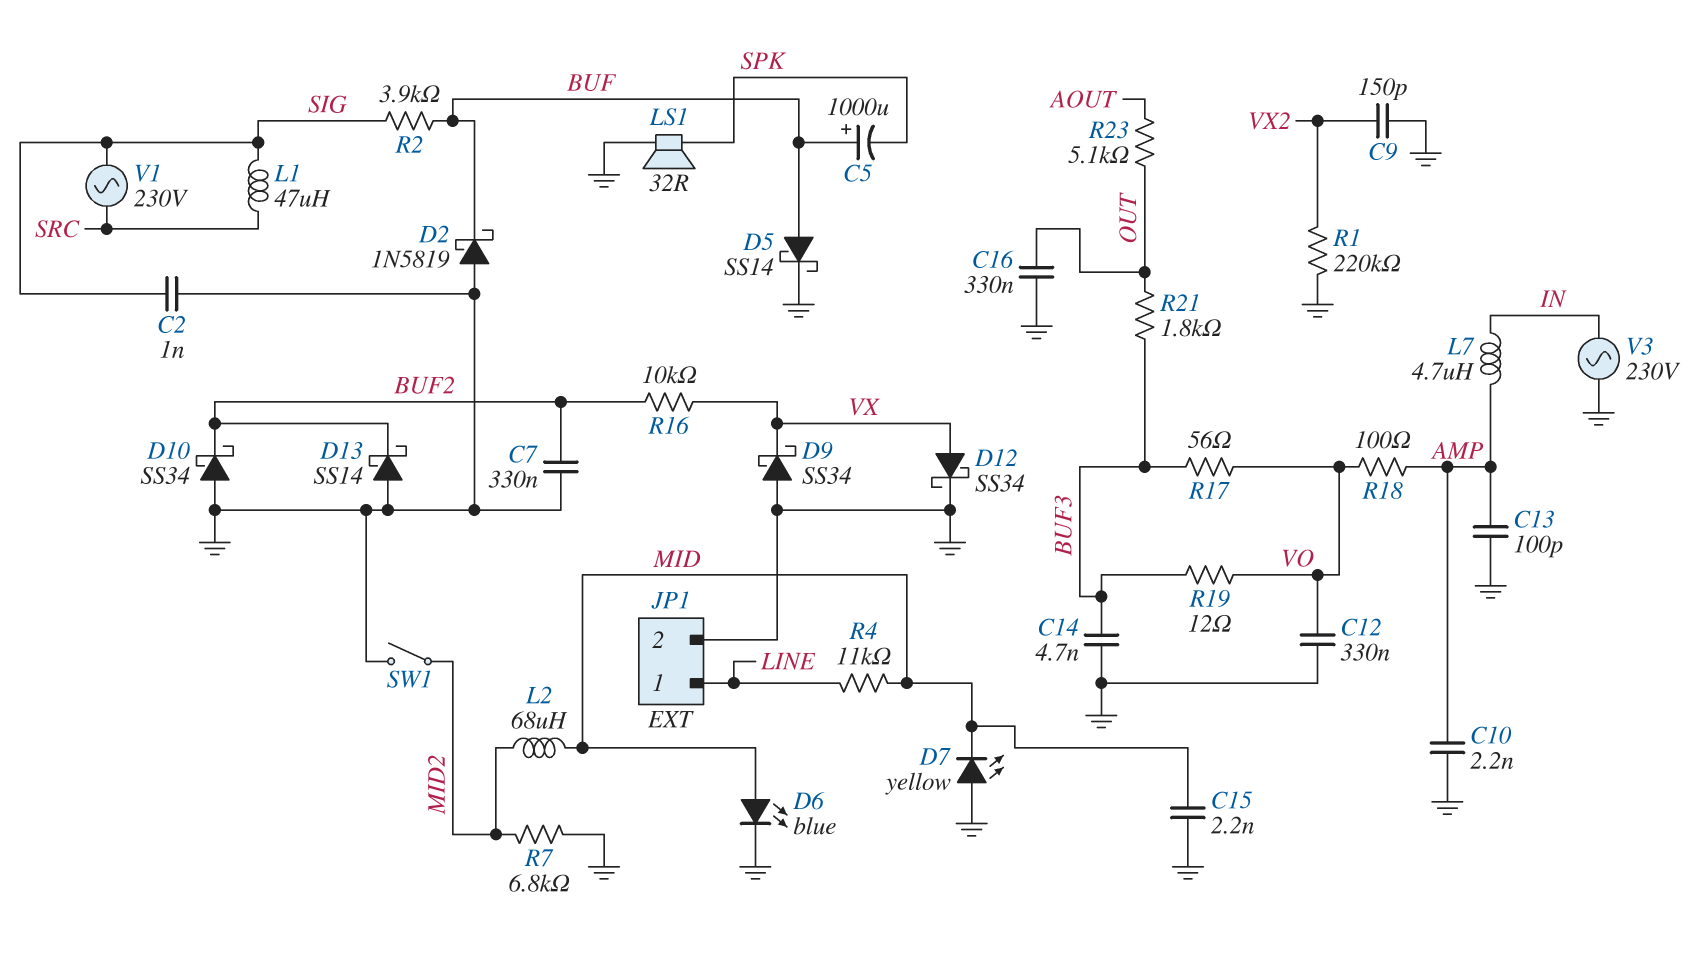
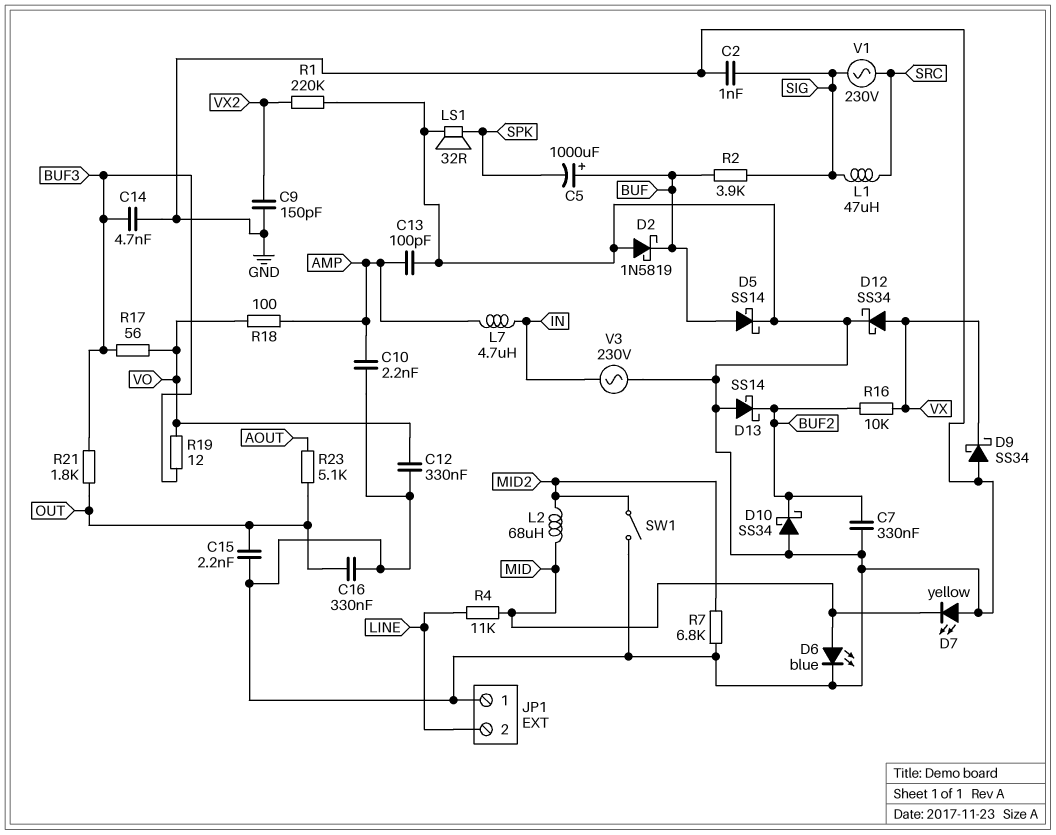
C15: 2.2nF (GND, MID) -> 2.2nF (GND, OUT)
JP1 pin 1: LINE -> GND
JP1 pin 2: GND -> LINE

